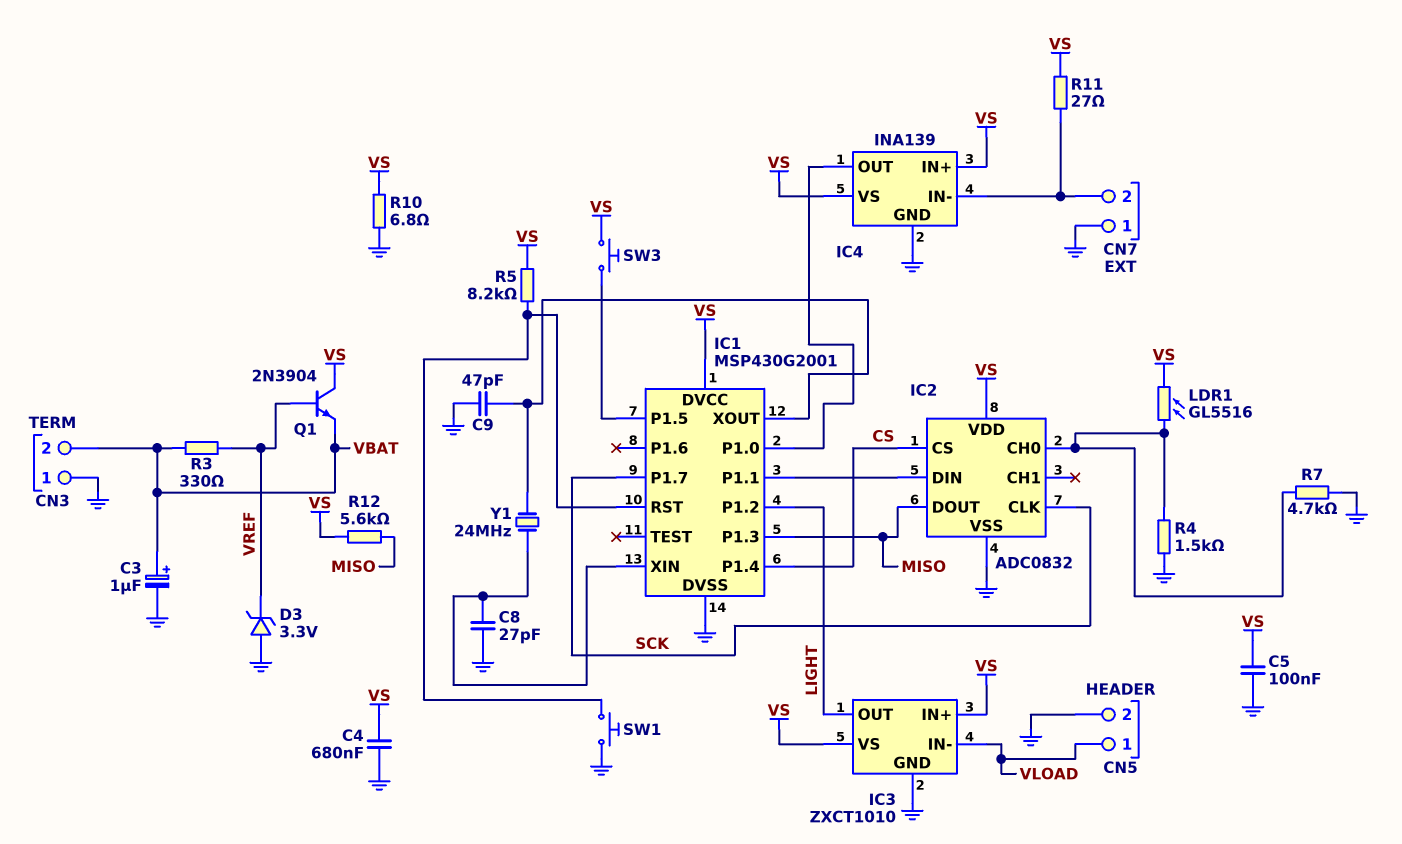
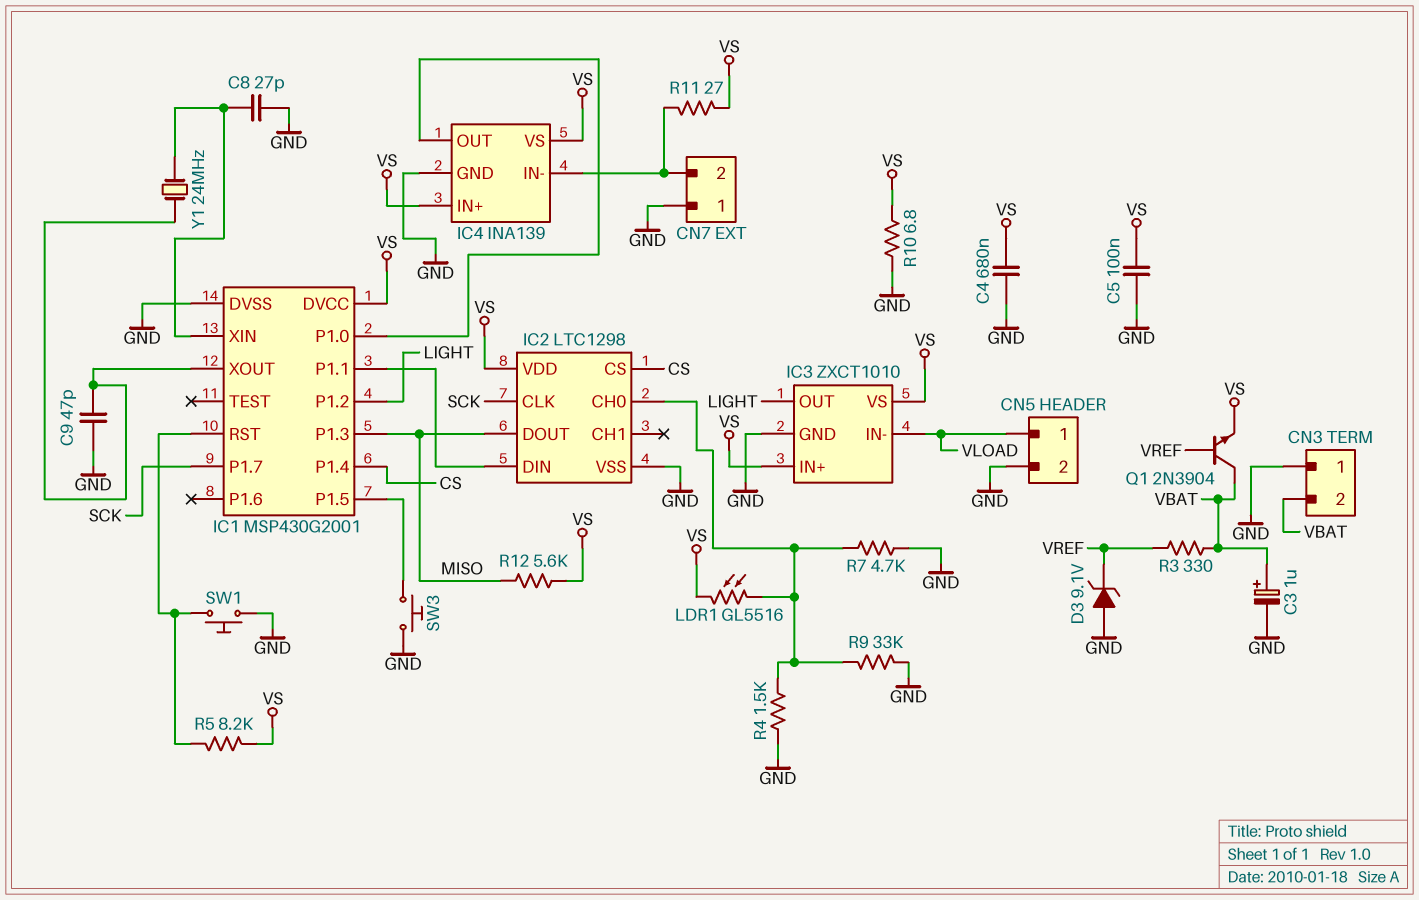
D3: zener 3.3V (A GND, K VREF) -> zener 9.1V (A GND, K VREF)
IC2: ADC0832 -> LTC1298
Q1: NPN 2N3904 (B VREF, C VS, E VBAT) -> NPN 2N3904 (B VREF, C VBAT, E VS)
R9: none -> 33k (GND, IC2/CH0)
SW3: button (IC1/P1.5, VS) -> button (GND, IC1/P1.5)

